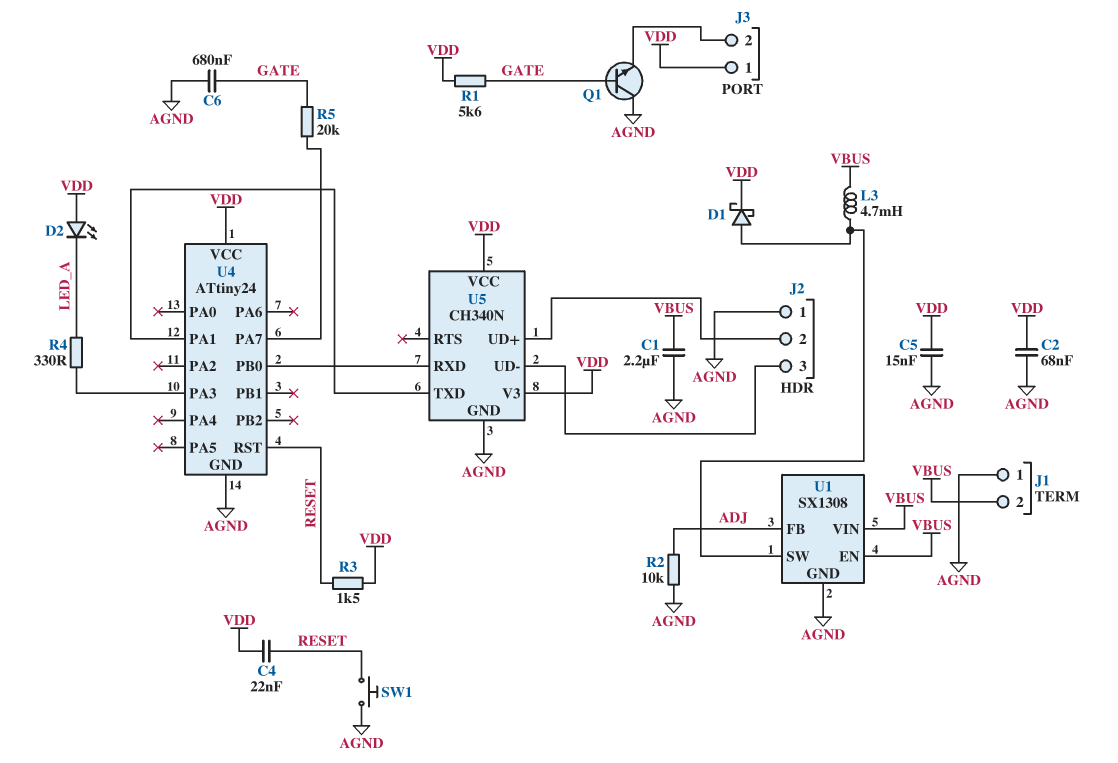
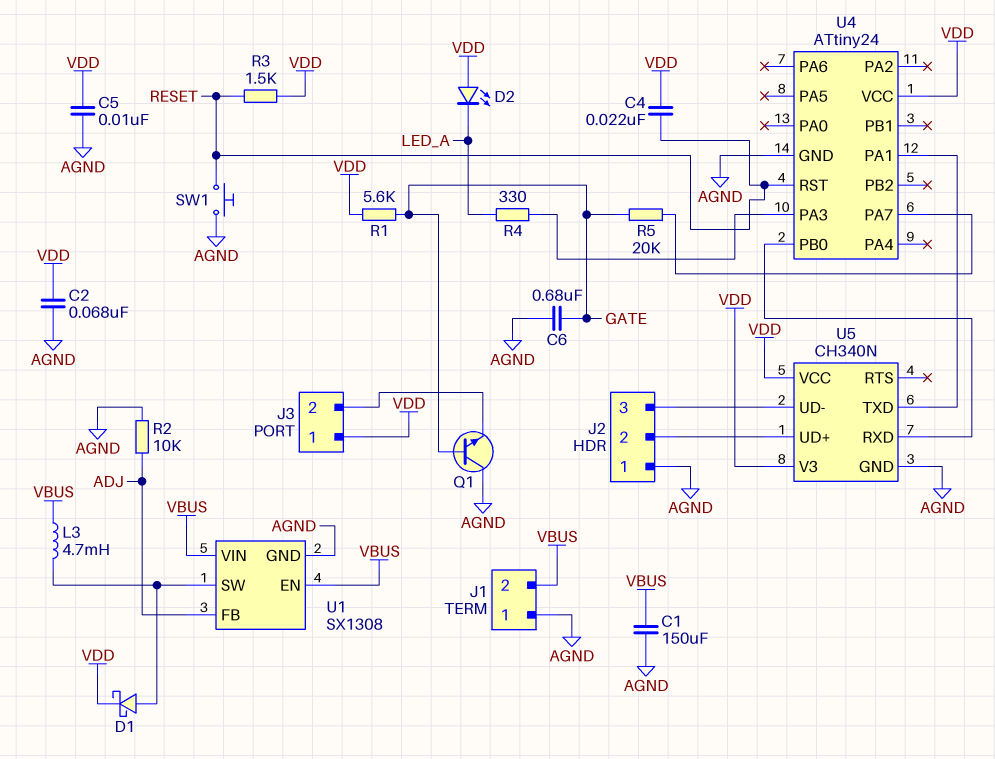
C1: 2.2uF (AGND, VBUS) -> 150uF (AGND, VBUS)
C5: 15nF (AGND, VDD) -> 10nF (AGND, VDD)

